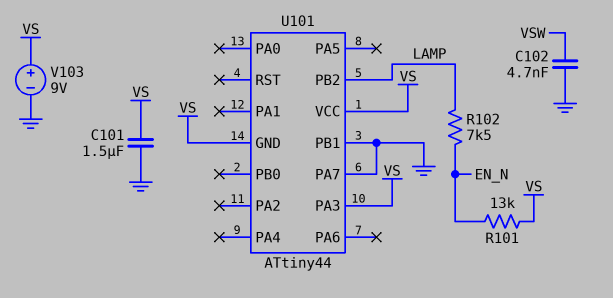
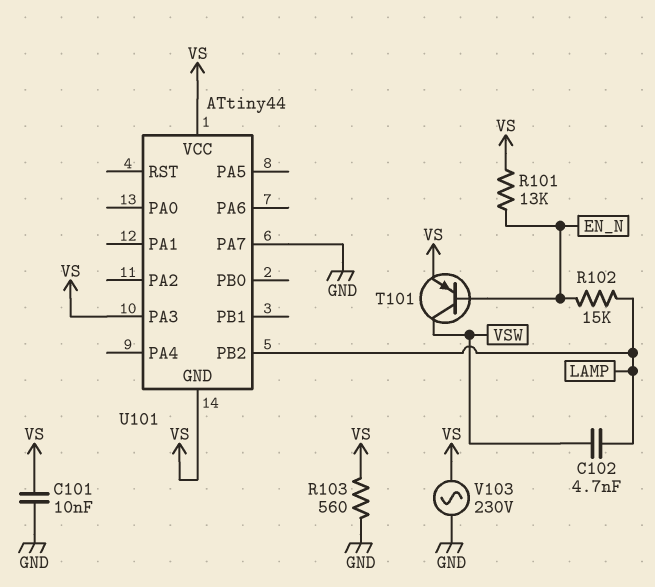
C101: 1.5uF (GND, VS) -> 10nF (GND, VS)
C102: 4.7nF (GND, VSW) -> 4.7nF (LAMP, VSW)
R102: 7.5k (EN_N, LAMP) -> 15k (EN_N, LAMP)
R103: none -> 560 (GND, VS)
T101: none -> PNP (B EN_N, C VSW, E VS)
U101 pin PB1: GND -> none
V103: 9V (plus VS, minus GND) -> AC 230V (GND, VS)

